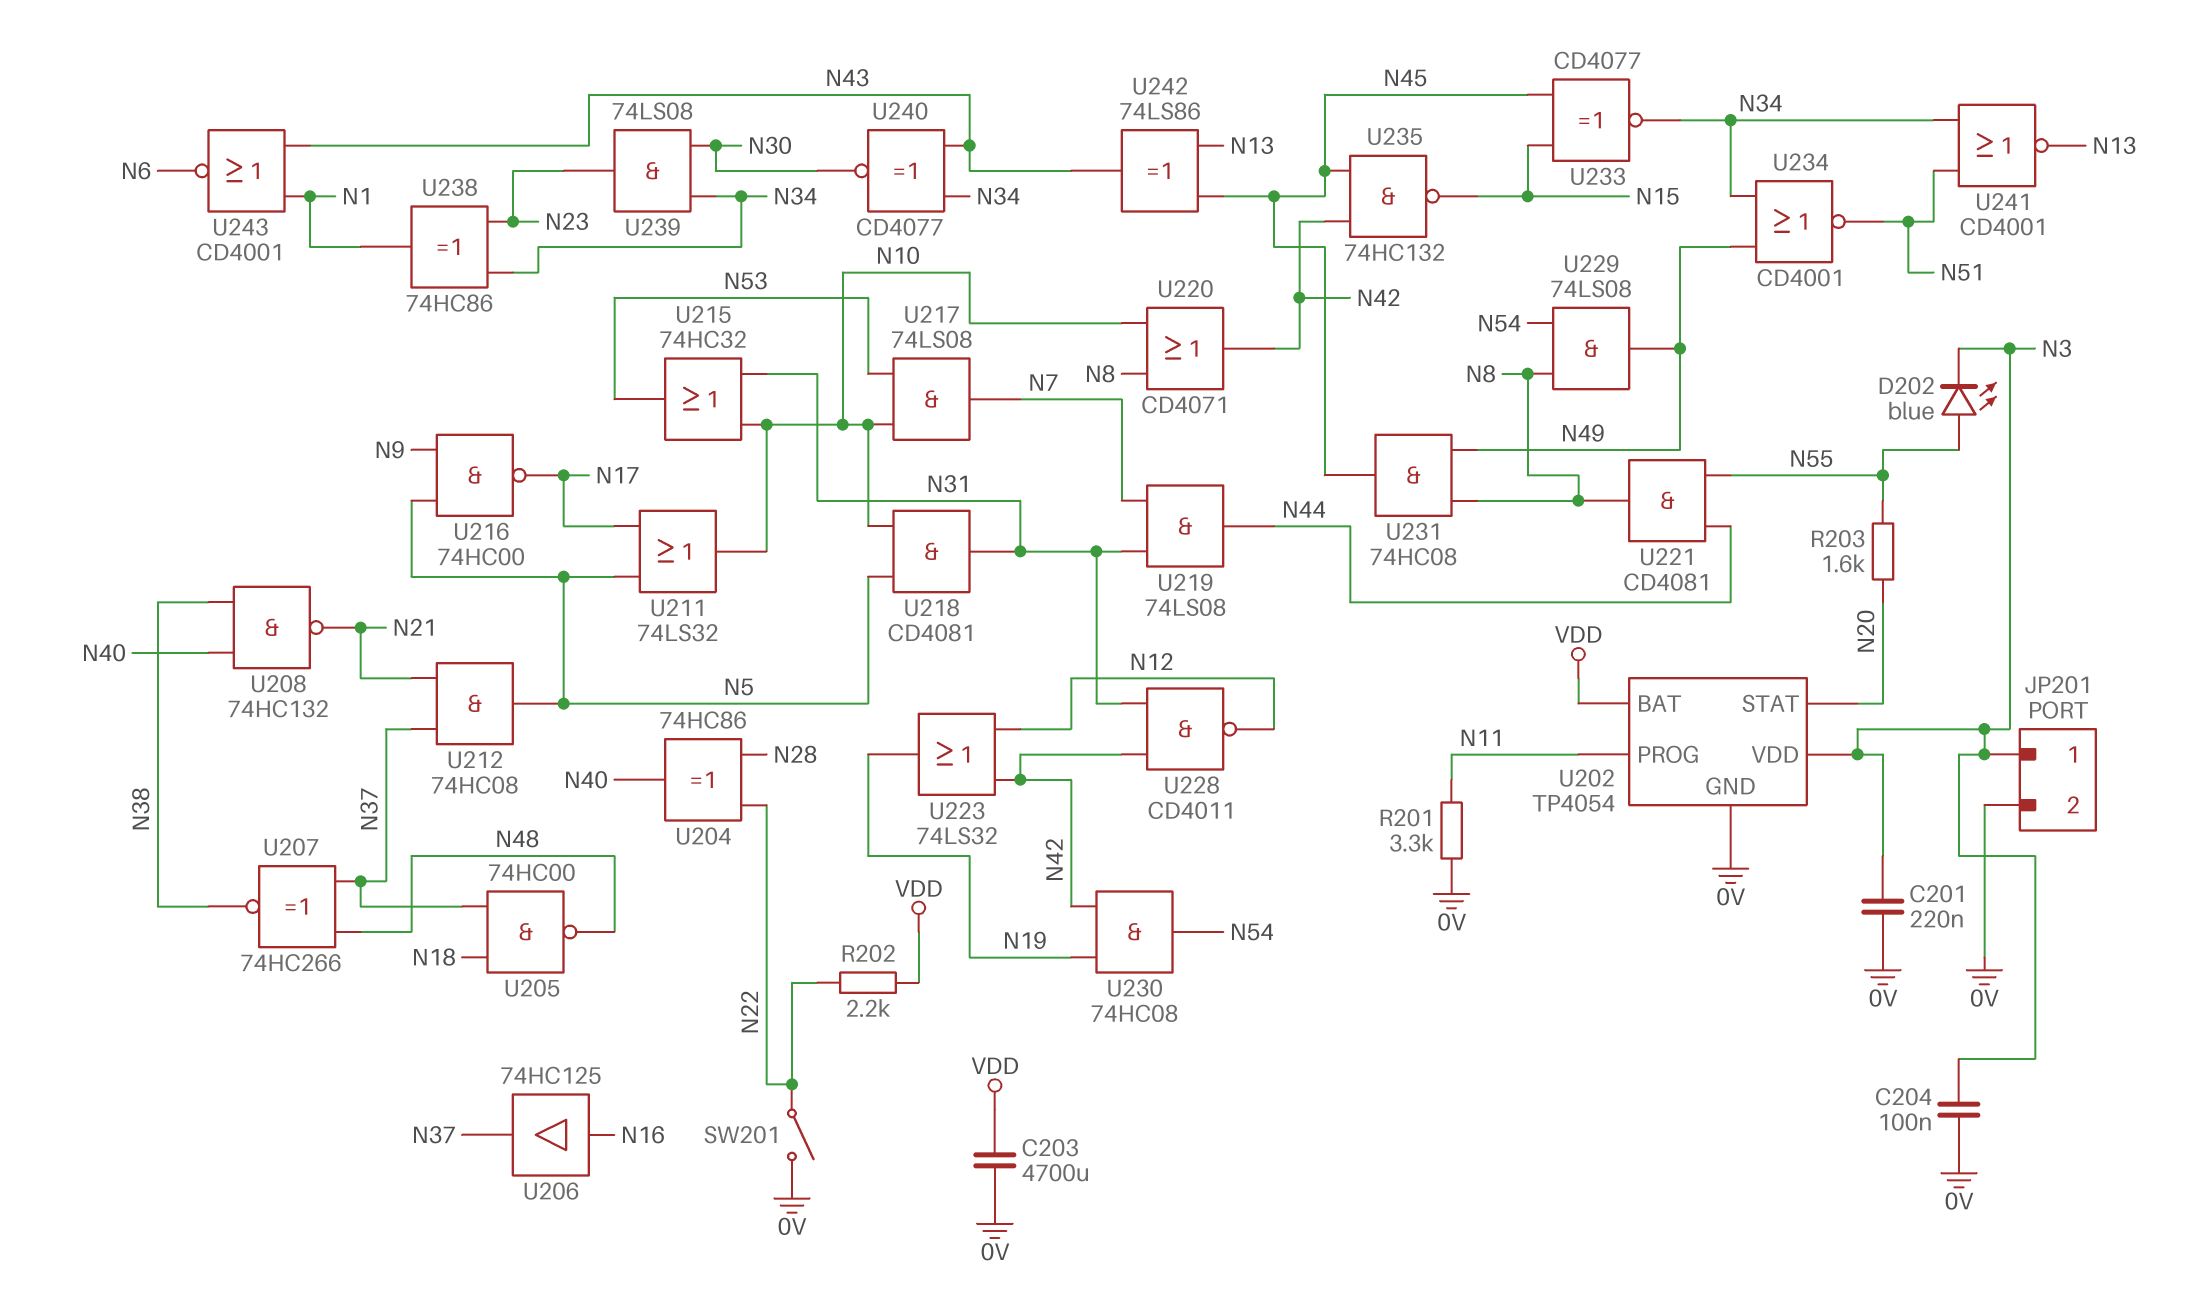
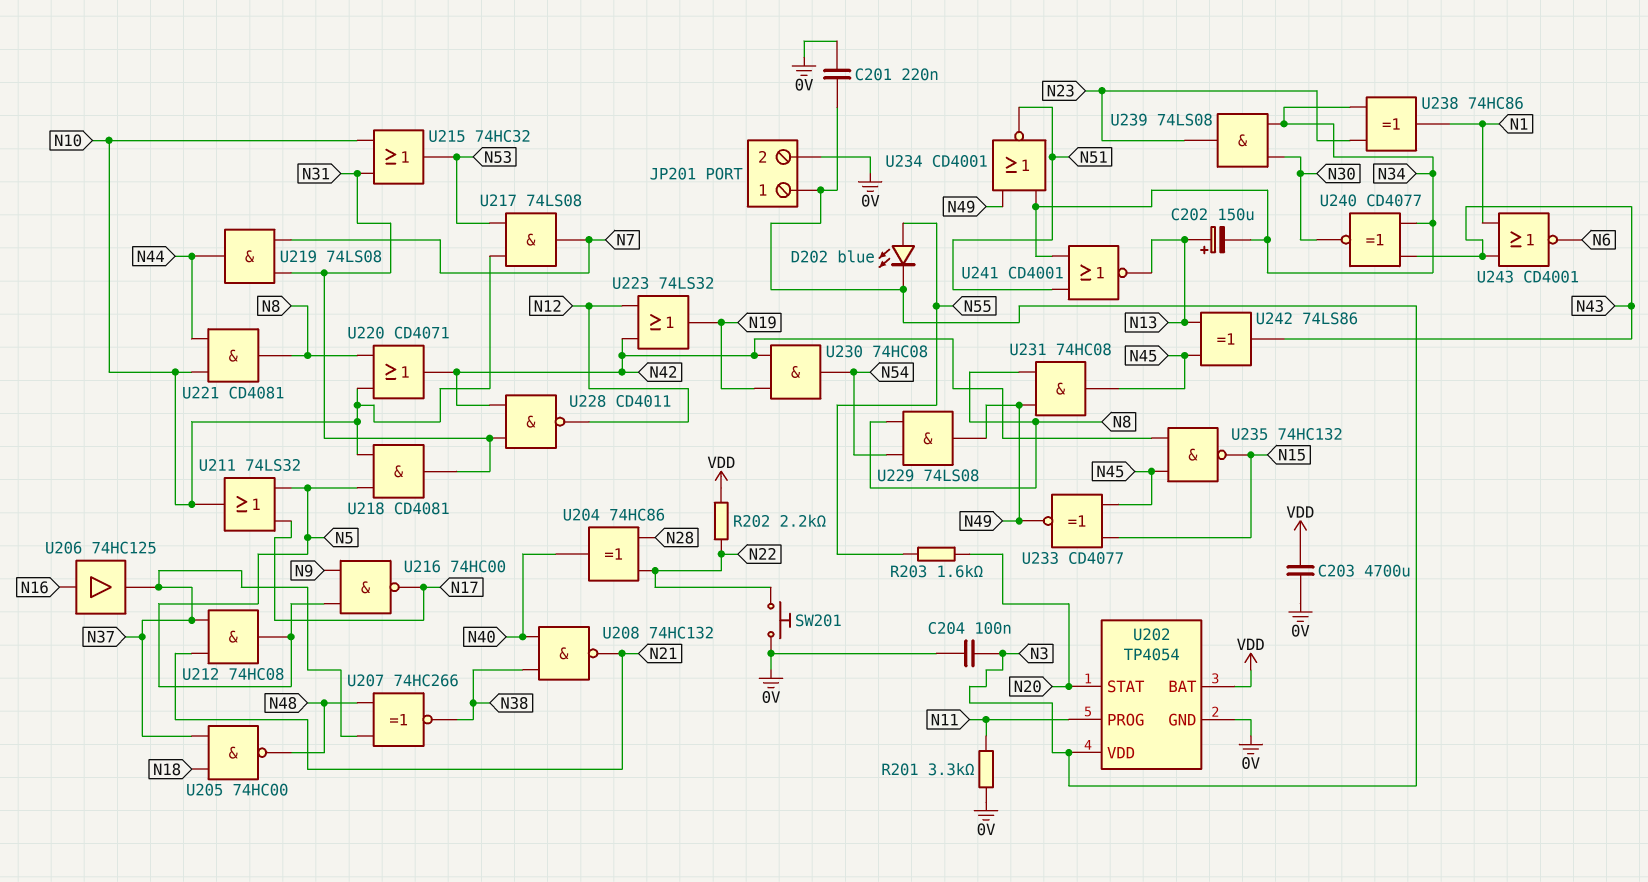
C202: none -> 150uF (plus N13, minus N34)
SW201: switch (0V, N22) -> button (0V, N22)
U221: AND CD4081 (in N44, in N55, out N8) -> AND CD4081 (in N10, in N44, out N8)
U233: XNOR CD4077 (in N15, in N45, out N34) -> XNOR CD4077 (in N15, in N45, out N49)

